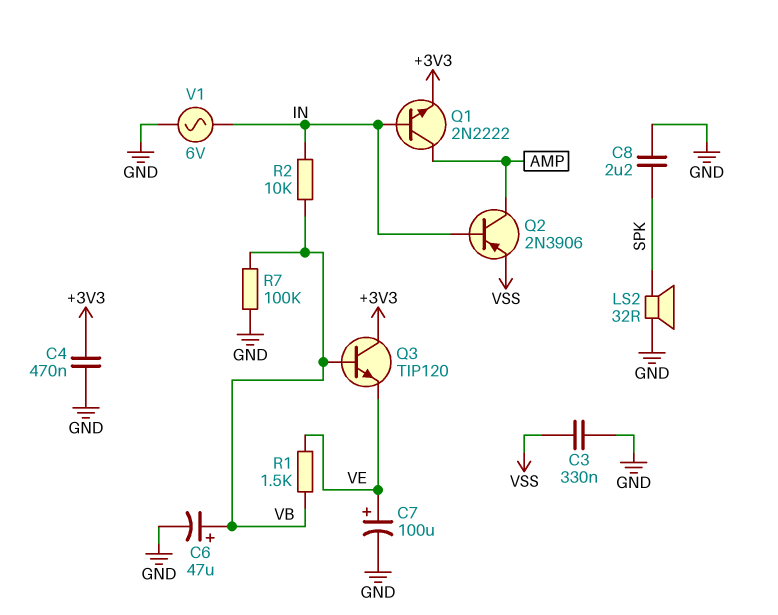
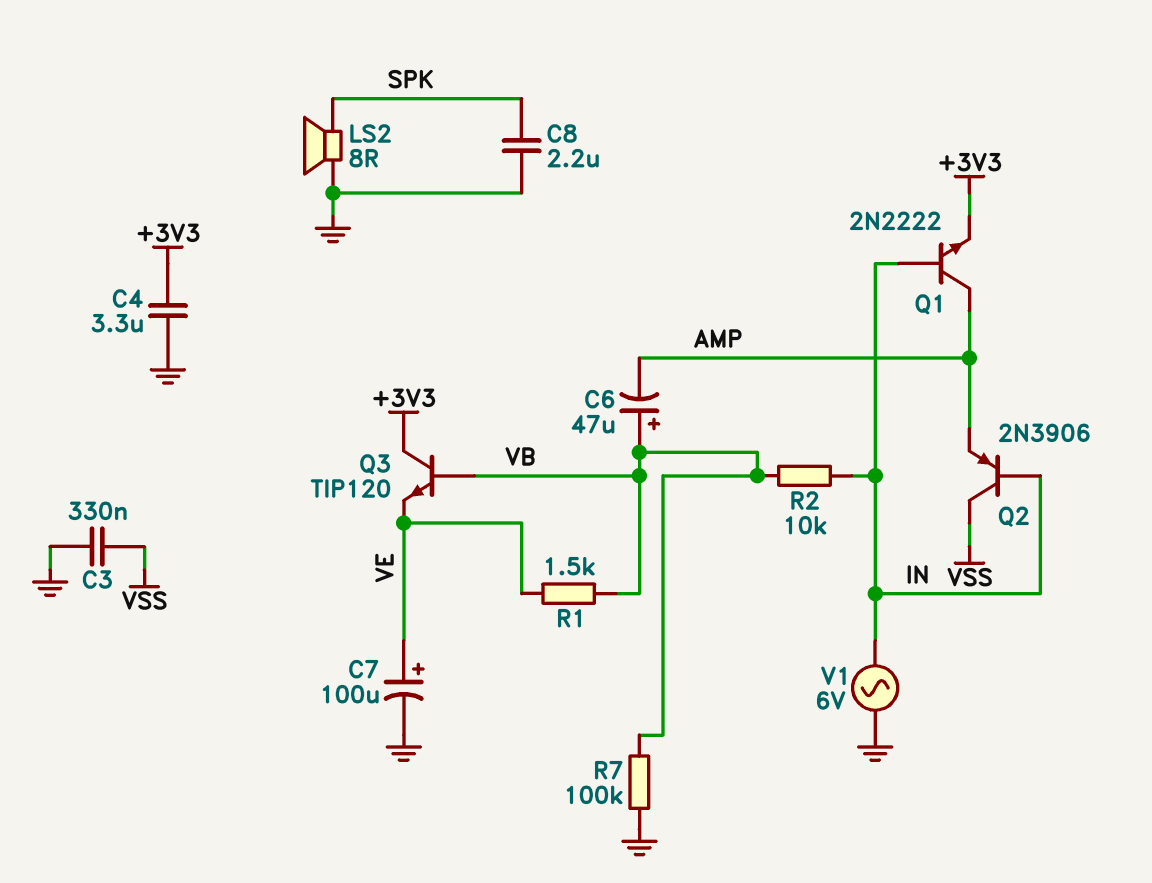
C4: 470nF (+3V3, GND) -> 3.3uF (+3V3, GND)
C6: 47uF (plus VB, minus GND) -> 47uF (plus VB, minus AMP)
LS2: speaker 32R (GND, SPK) -> speaker 8R (GND, SPK)
Q2: PNP 2N3906 (B IN, C AMP, E VSS) -> PNP 2N3906 (B IN, C VSS, E AMP)

